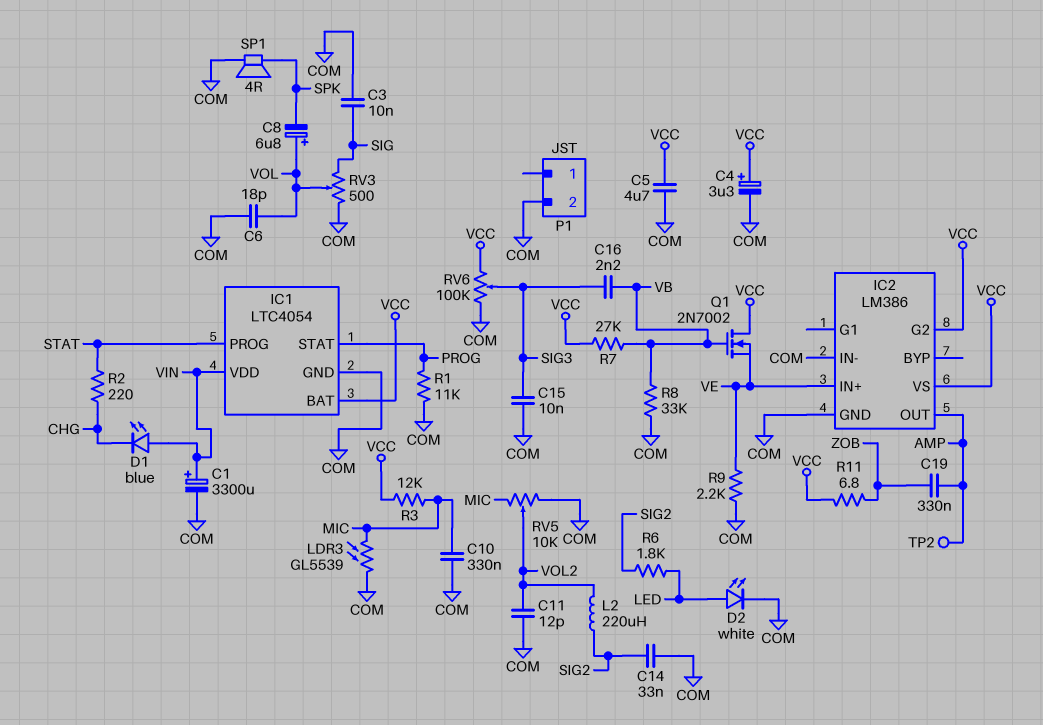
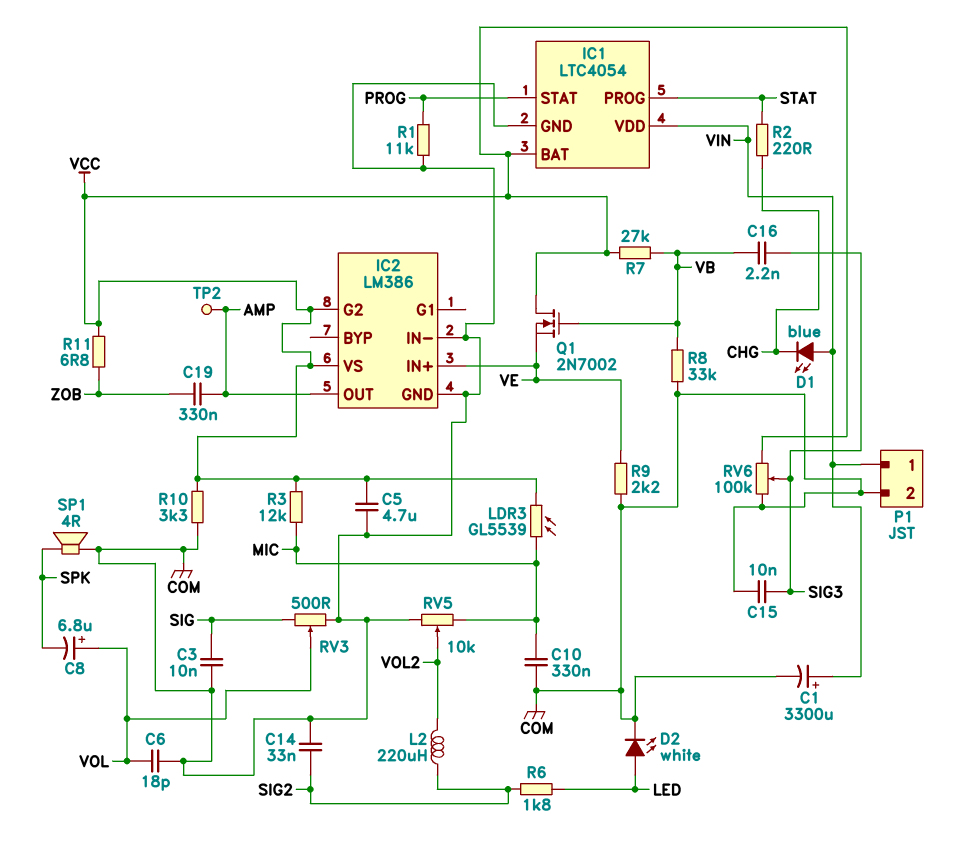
C4: 3.3uF (plus VCC, minus COM) -> none
C11: 12pF (COM, VOL2) -> none
LDR3: GL5539 (COM, MIC) -> GL5539 (MIC, VCC)
P1 pin 1: none -> VIN
R10: none -> 3.3k (COM, VCC)

